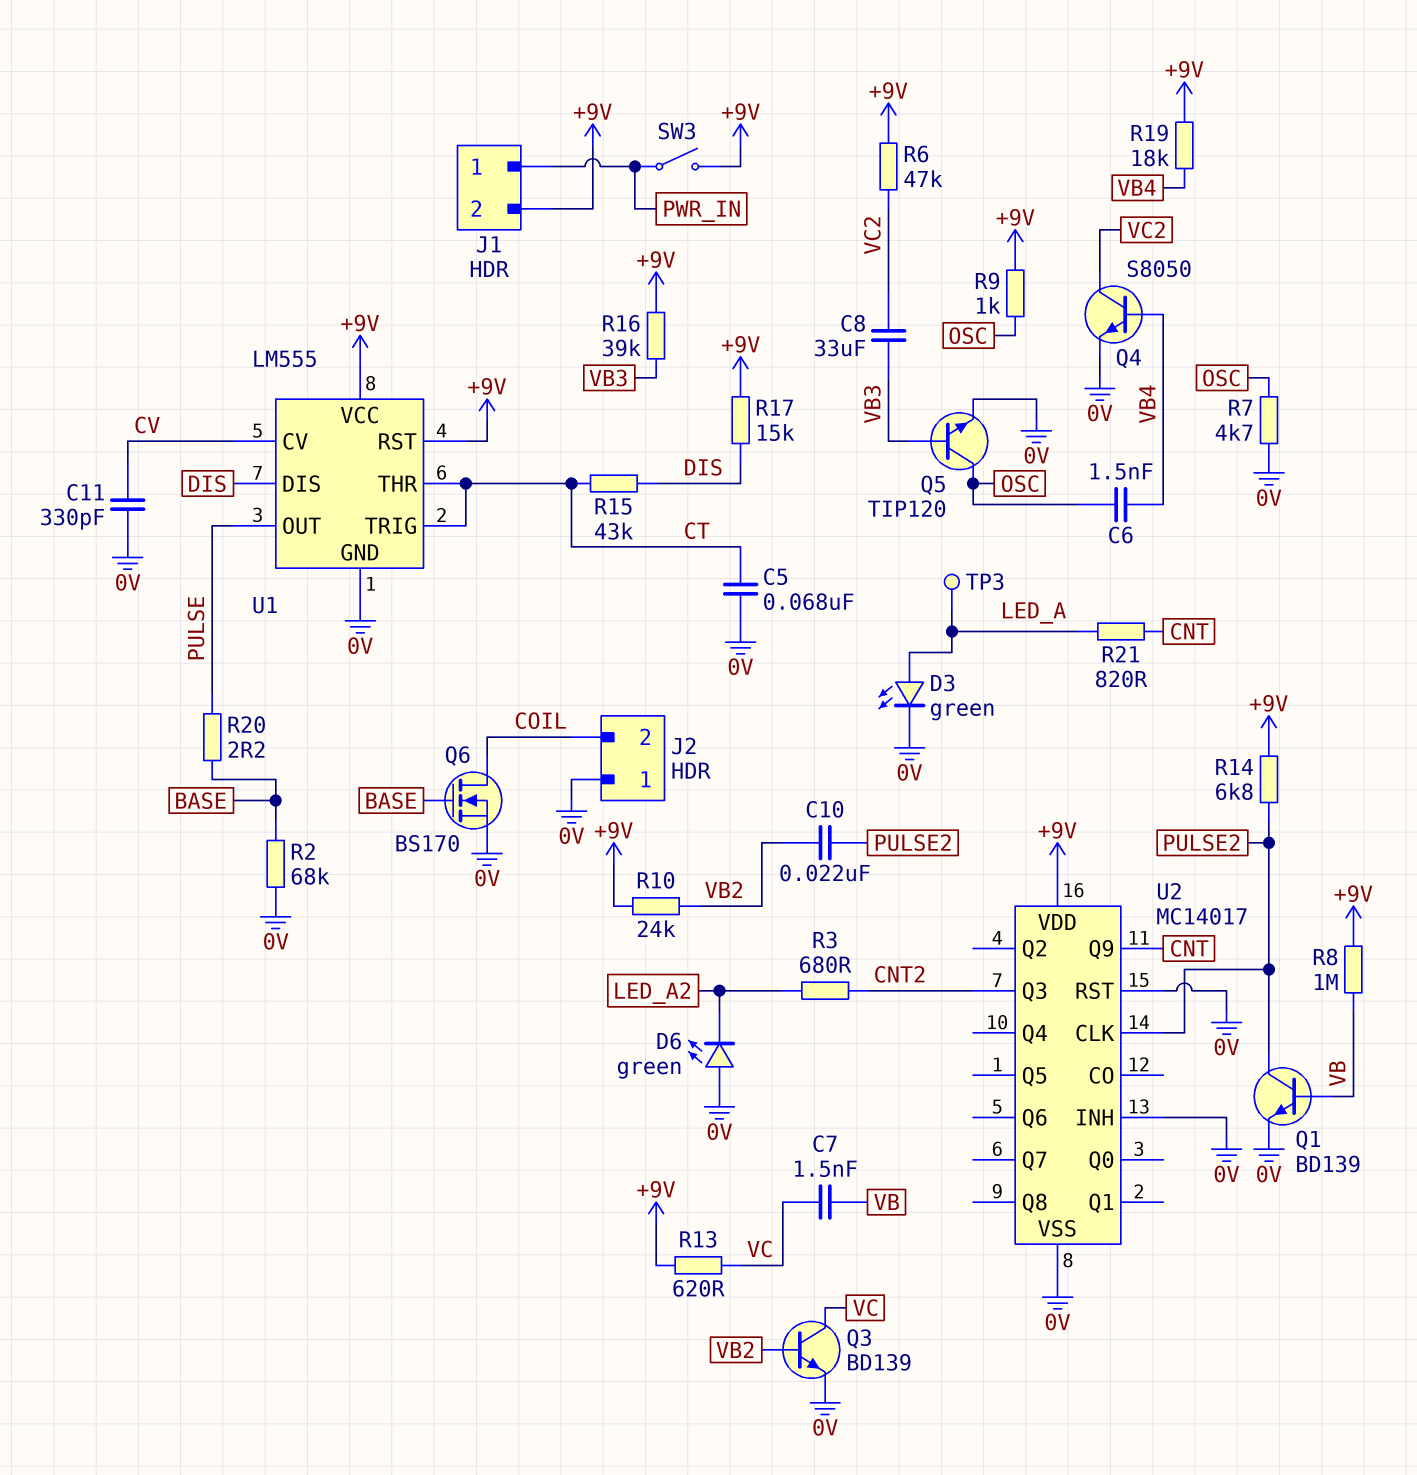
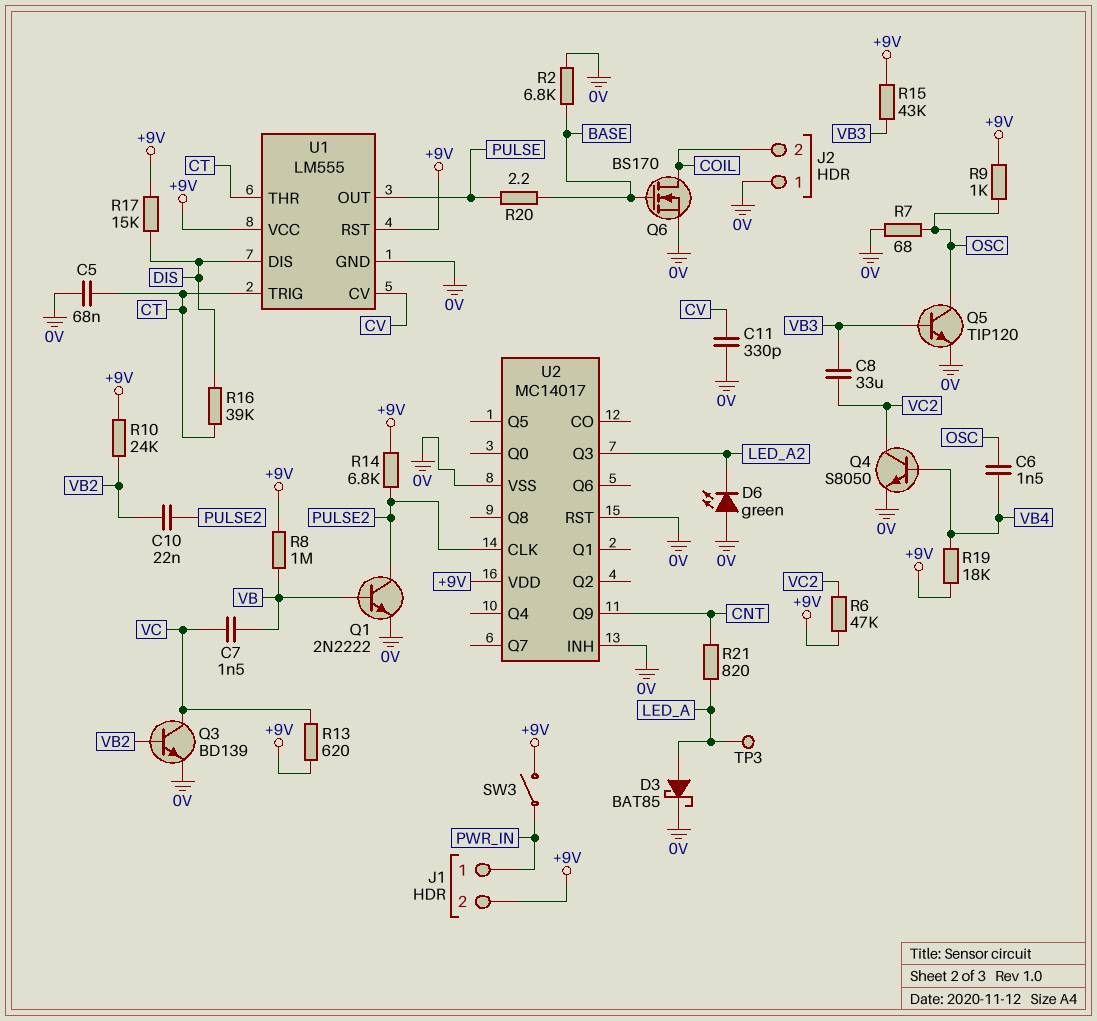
D3: LED green (A LED_A, K 0V) -> schottky BAT85 (A LED_A, K 0V)
Q1: NPN BD139 (B VB, C PULSE2, E 0V) -> NPN 2N2222 (B VB, C PULSE2, E 0V)
R2: 68k (0V, BASE) -> 6.8k (0V, BASE)
R3: 680 (CNT2, LED_A2) -> none
R7: 4.7k (0V, OSC) -> 68 (0V, OSC)
R15: 43k (CT, DIS) -> 43k (+9V, VB3)
R16: 39k (+9V, VB3) -> 39k (CT, DIS)
U2 pin Q3: CNT2 -> LED_A2

